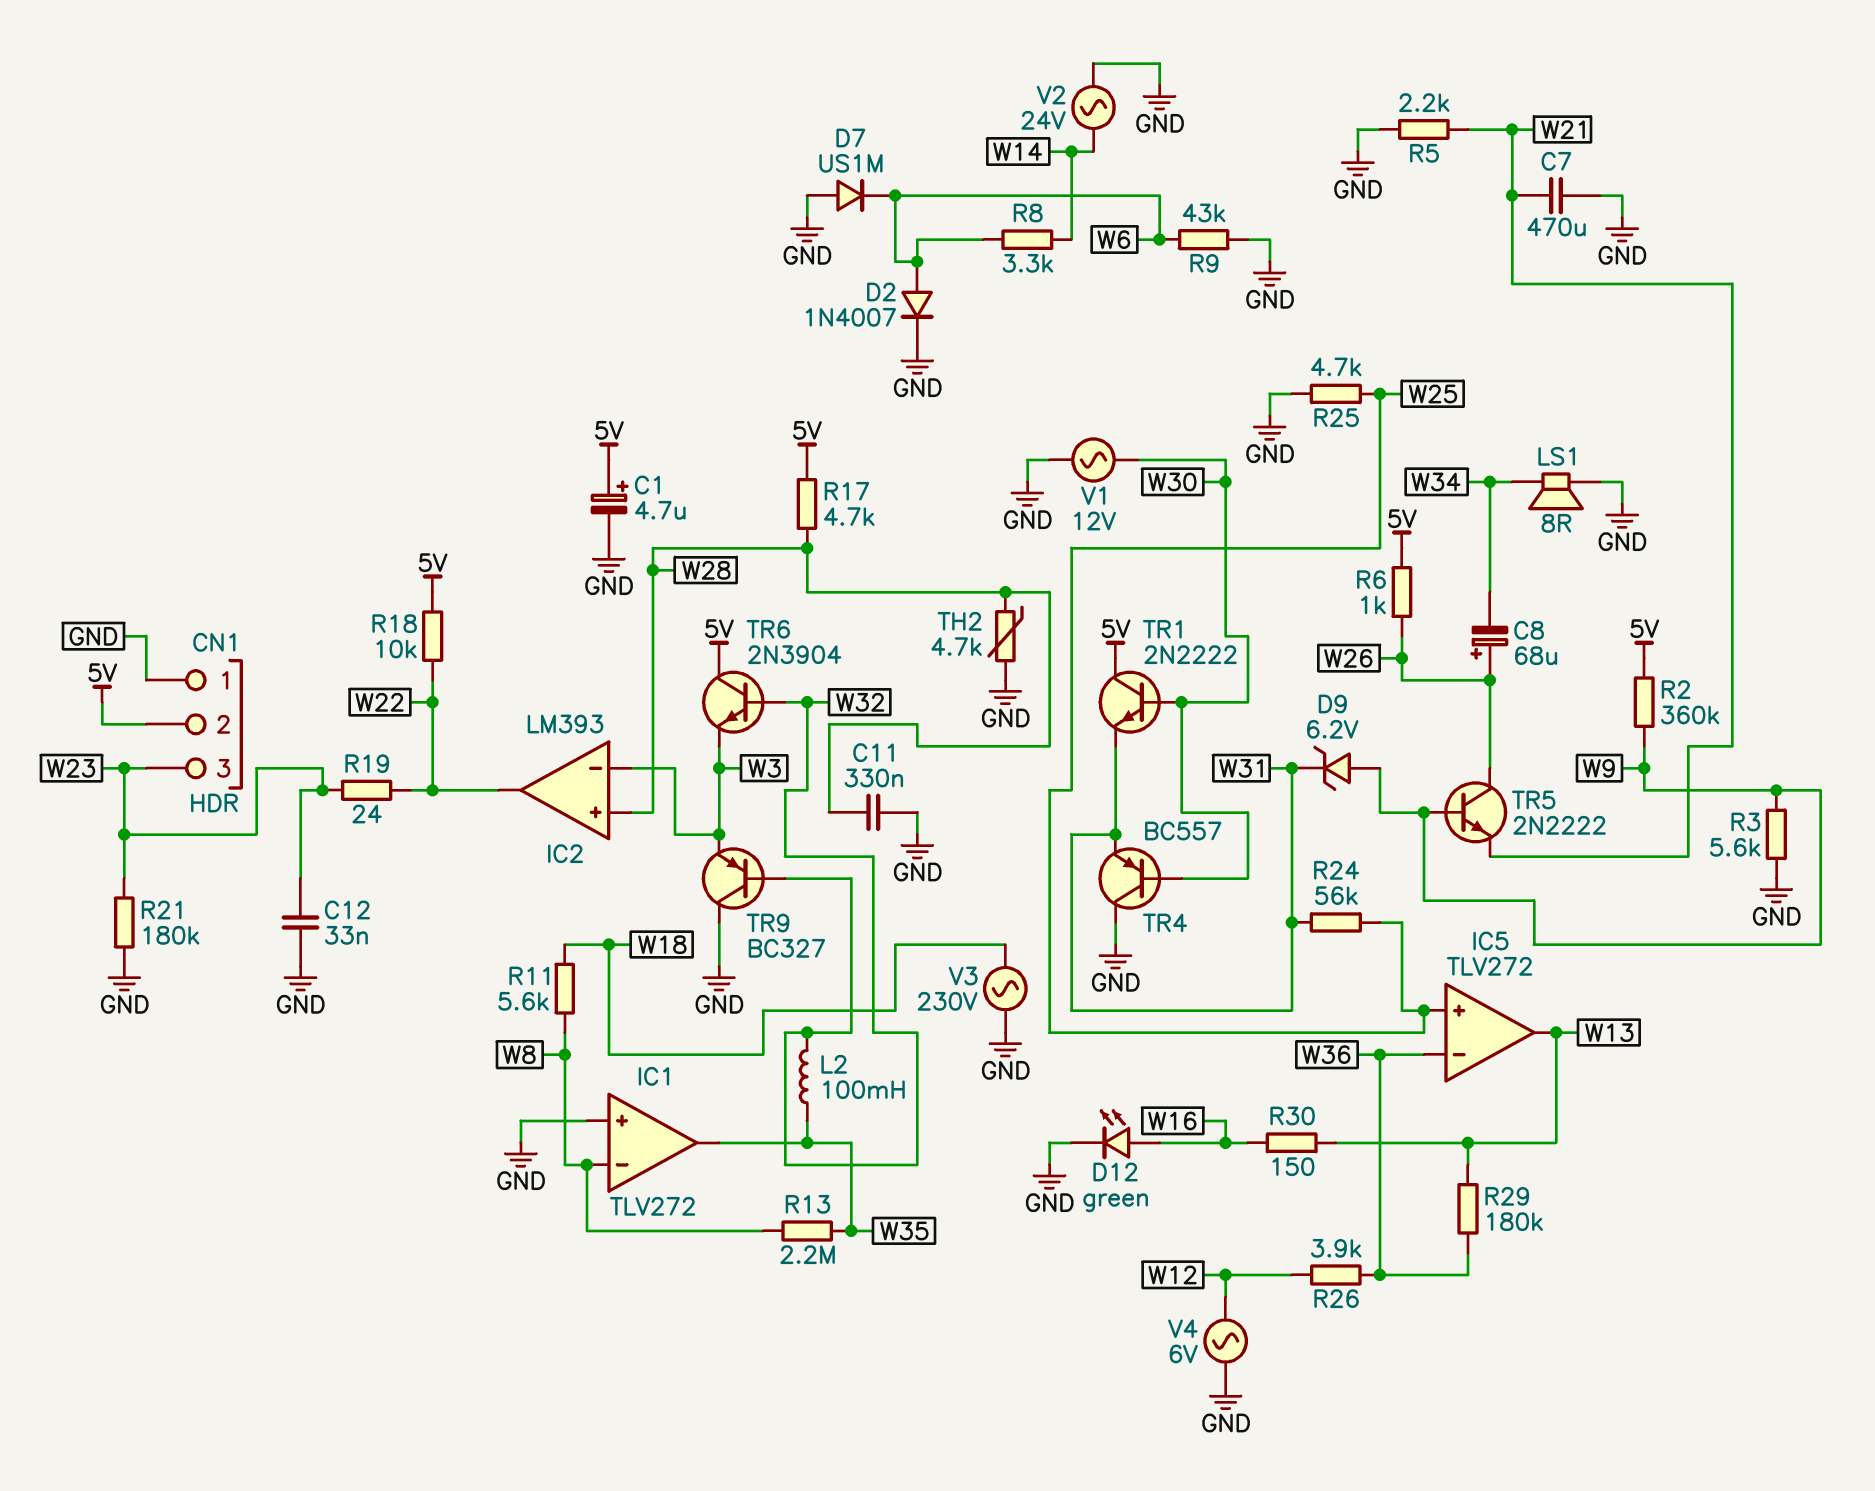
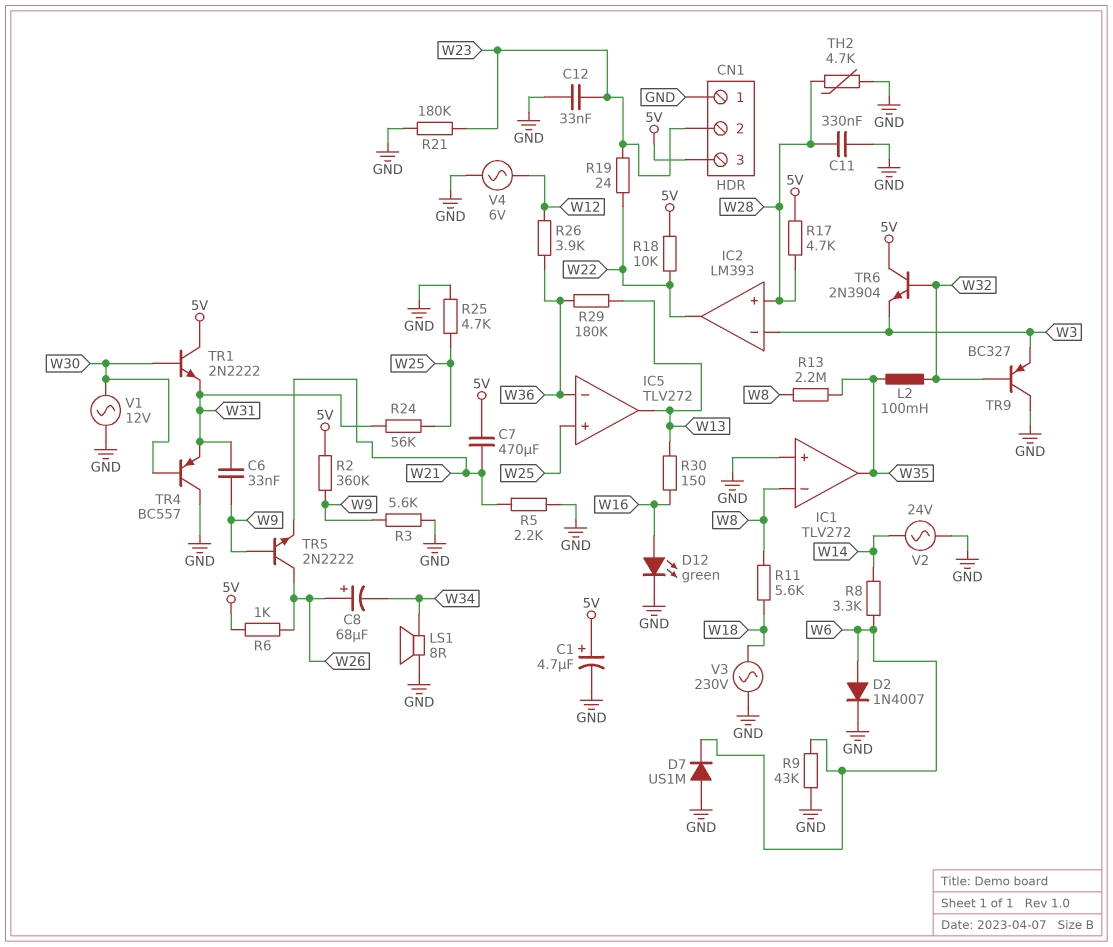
C6: none -> 33nF (W9, W31)
C7: 470uF (GND, W21) -> 470uF (5V, W21)
CN1 pin 2: 5V -> W23
CN1 pin 3: W23 -> 5V
D9: zener 6.2V (A W9, K W31) -> none

